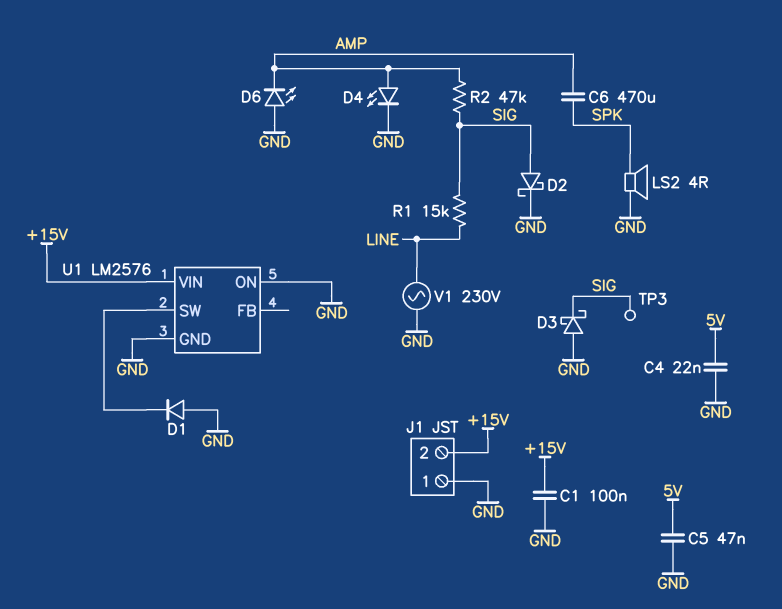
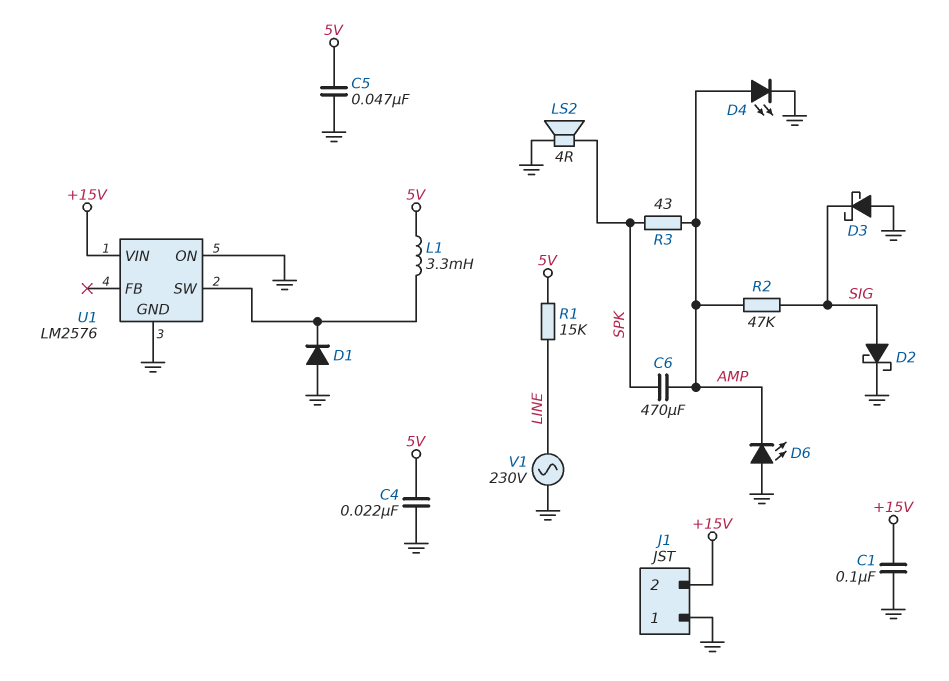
L1: none -> 3.3mH (5V, U1/SW)
R1: 15k (LINE, SIG) -> 15k (5V, LINE)
R3: none -> 43 (AMP, SPK)
TP3: test point (SIG) -> none

